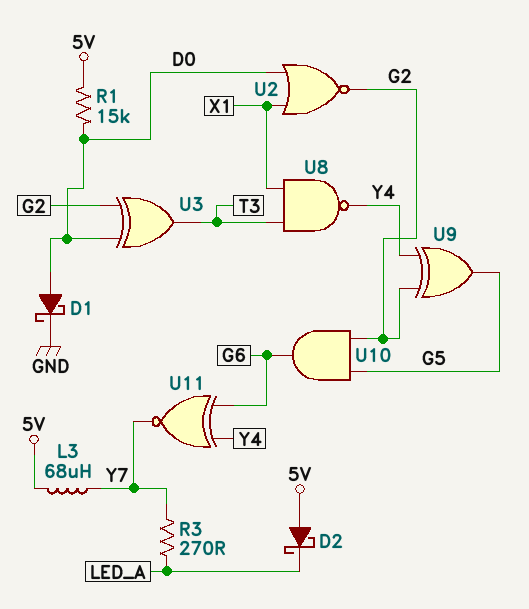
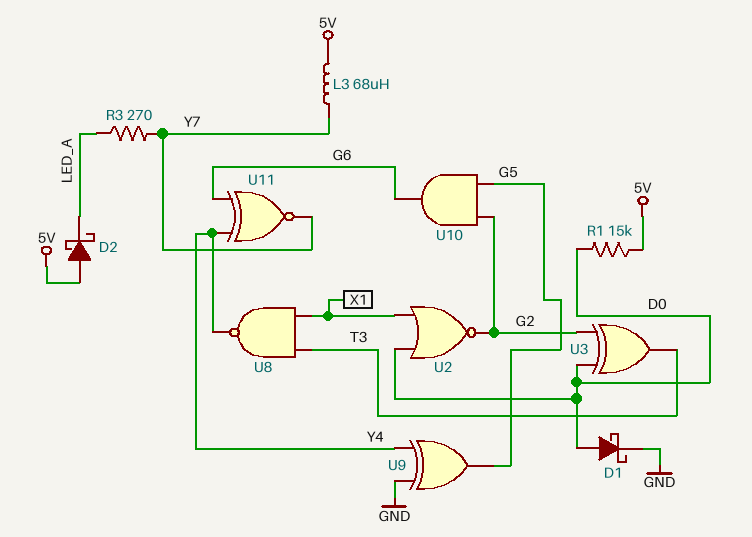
U9: XOR (in G2, in Y4, out G5) -> XOR (in GND, in Y4, out G5)

